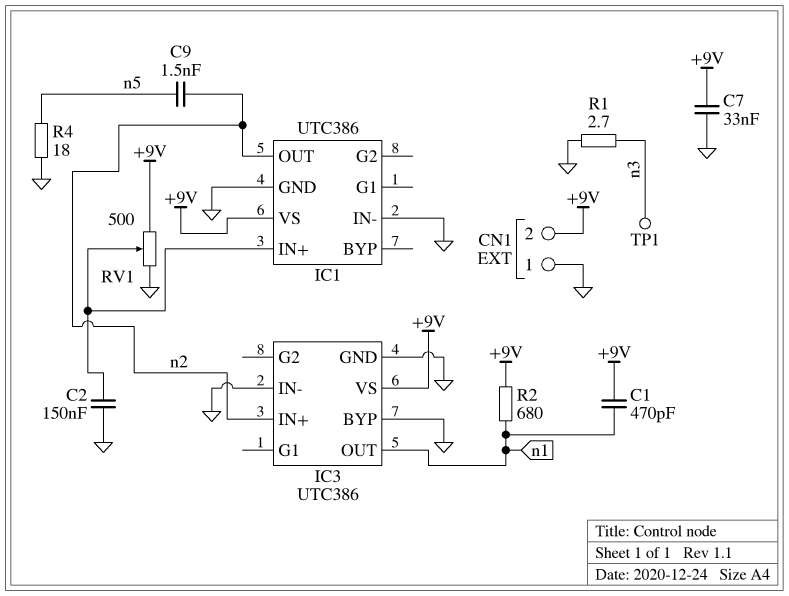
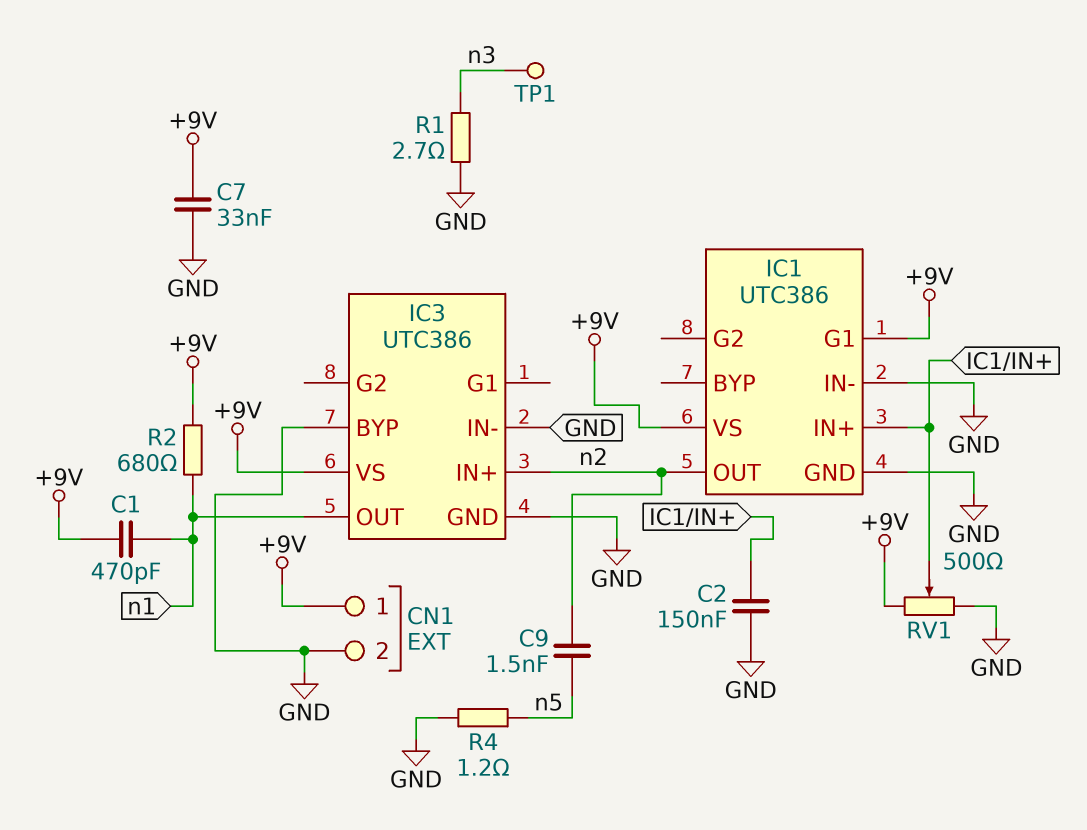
CN1 pin 1: GND -> +9V
CN1 pin 2: +9V -> GND
IC1 pin G1: none -> +9V
R4: 18 (GND, n5) -> 1.2 (GND, n5)

